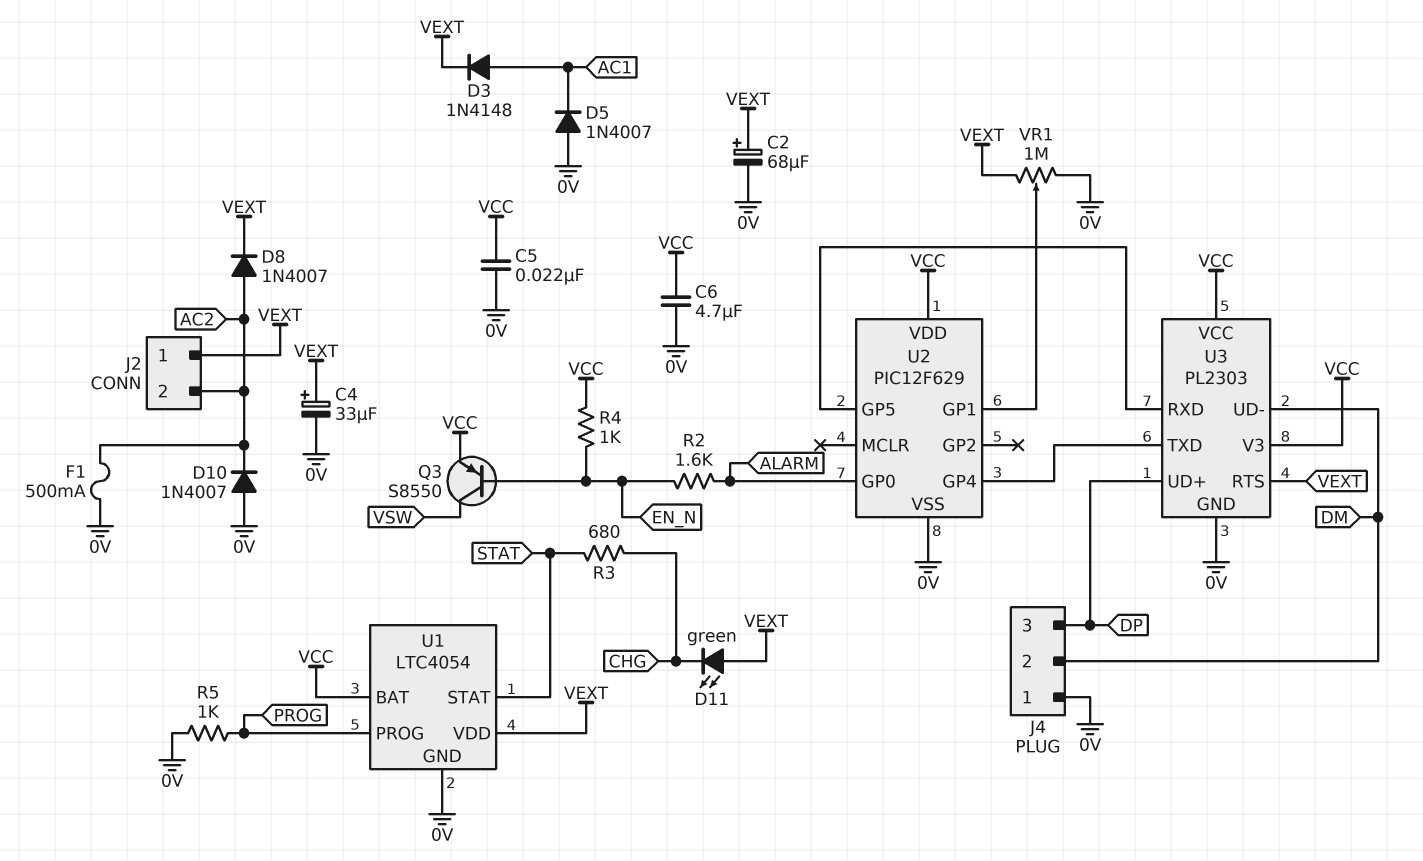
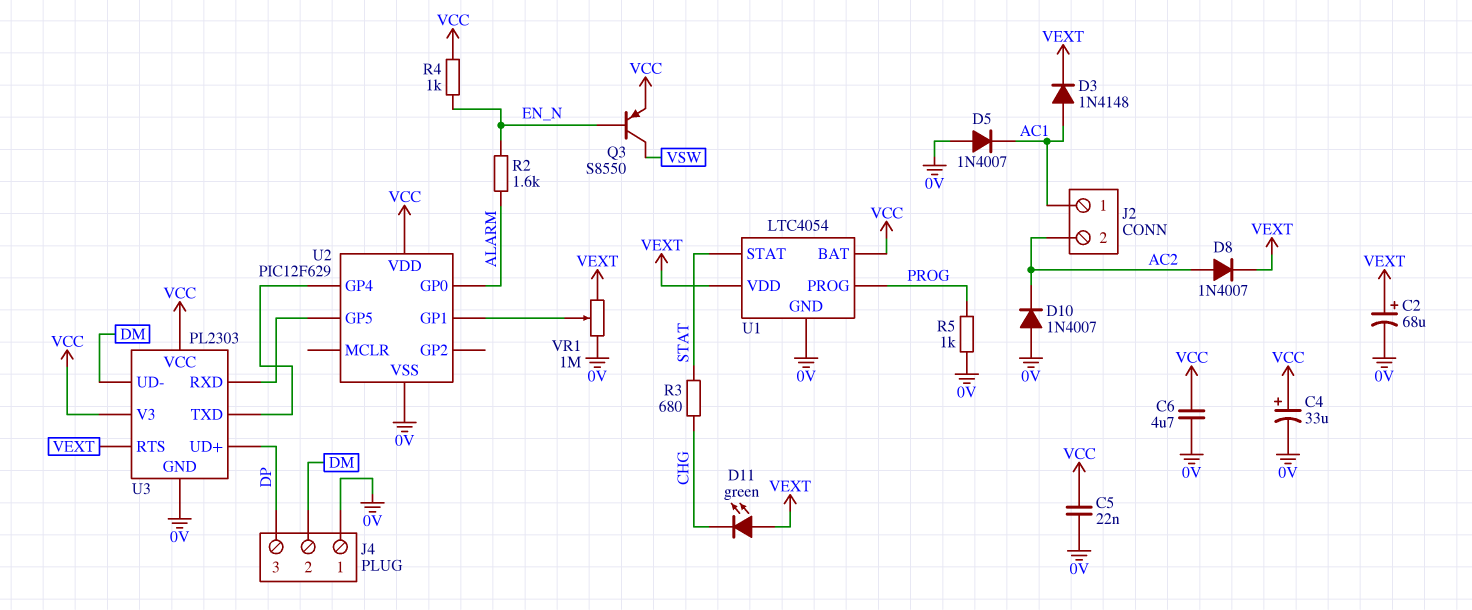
C4: 33uF (plus VEXT, minus 0V) -> 33uF (plus VCC, minus 0V)
F1: 500mA (0V, AC2) -> none
J2 pin 1: VEXT -> AC1

